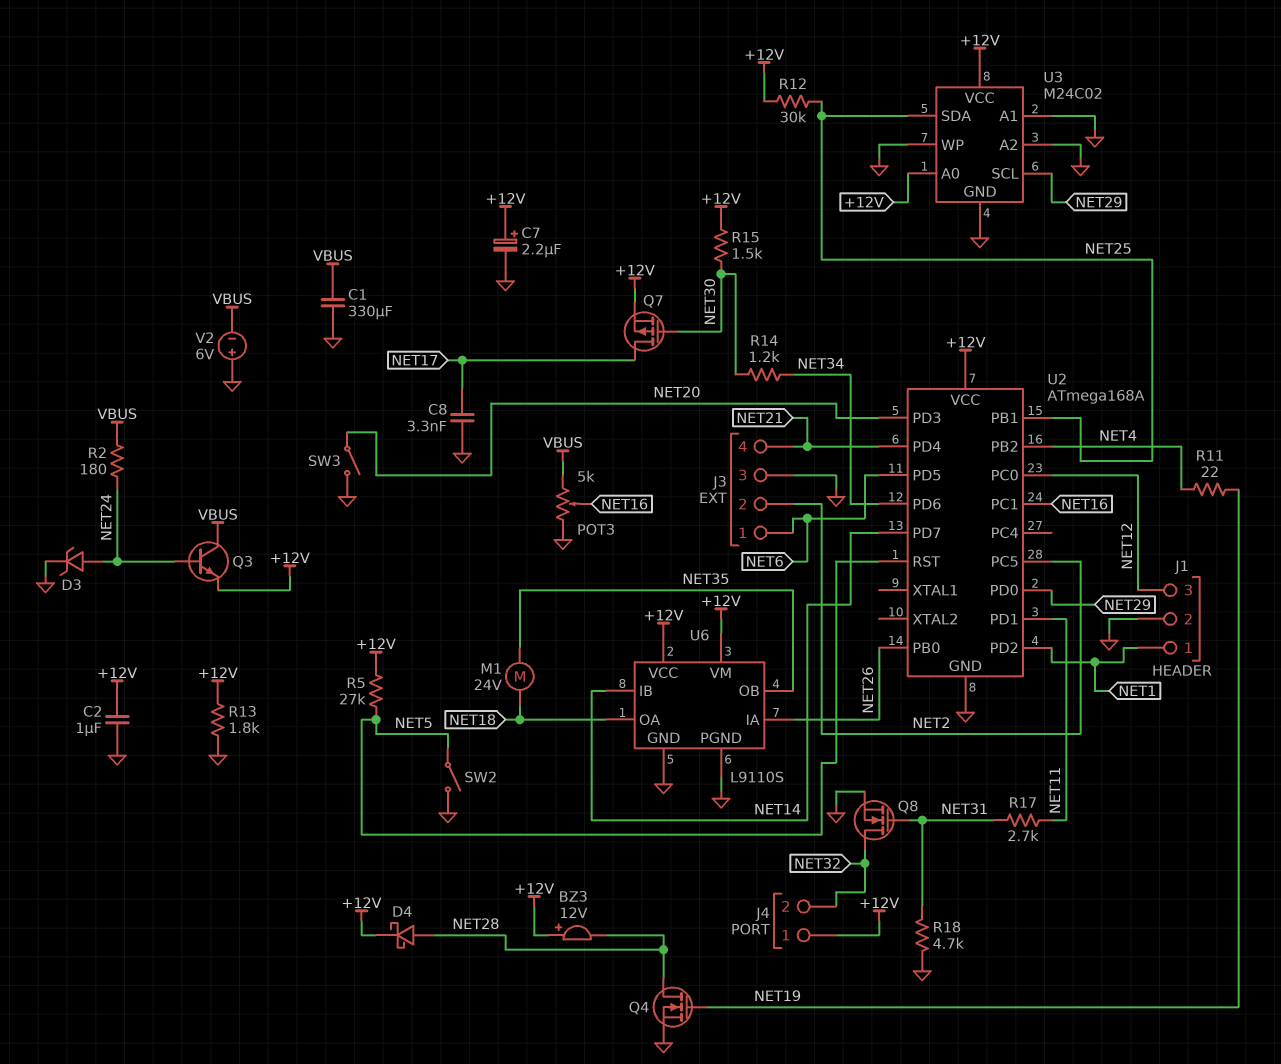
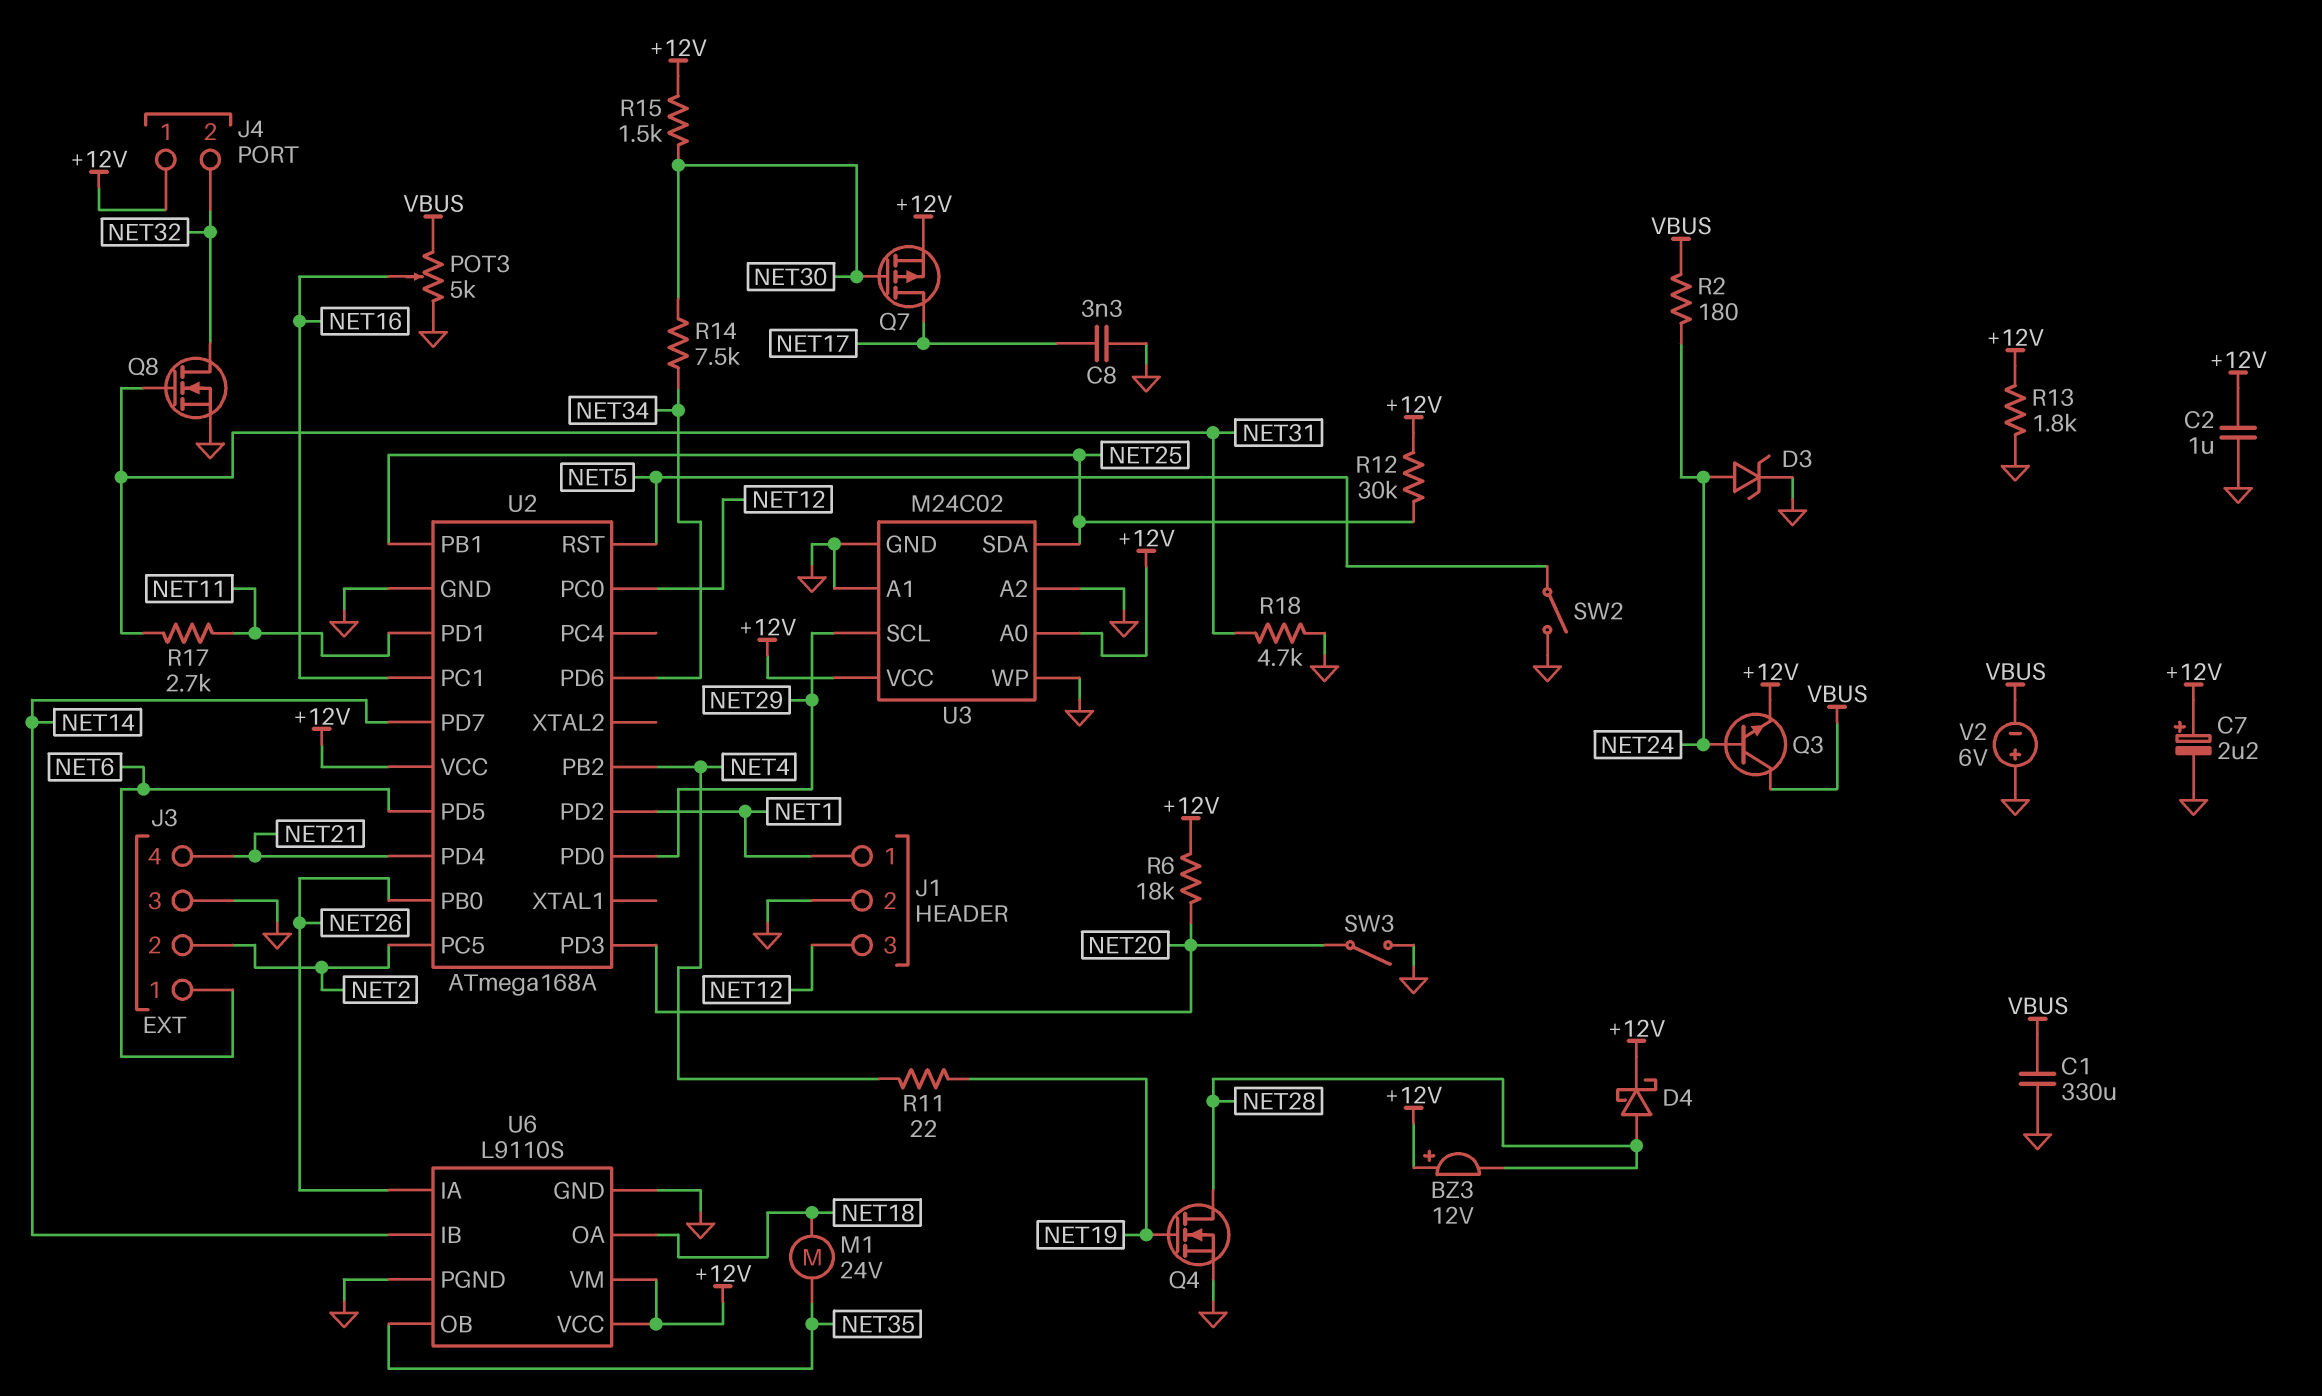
R5: 27k (+12V, NET5) -> none
R6: none -> 18k (+12V, NET20)
R14: 1.2k (NET30, NET34) -> 7.5k (NET30, NET34)

